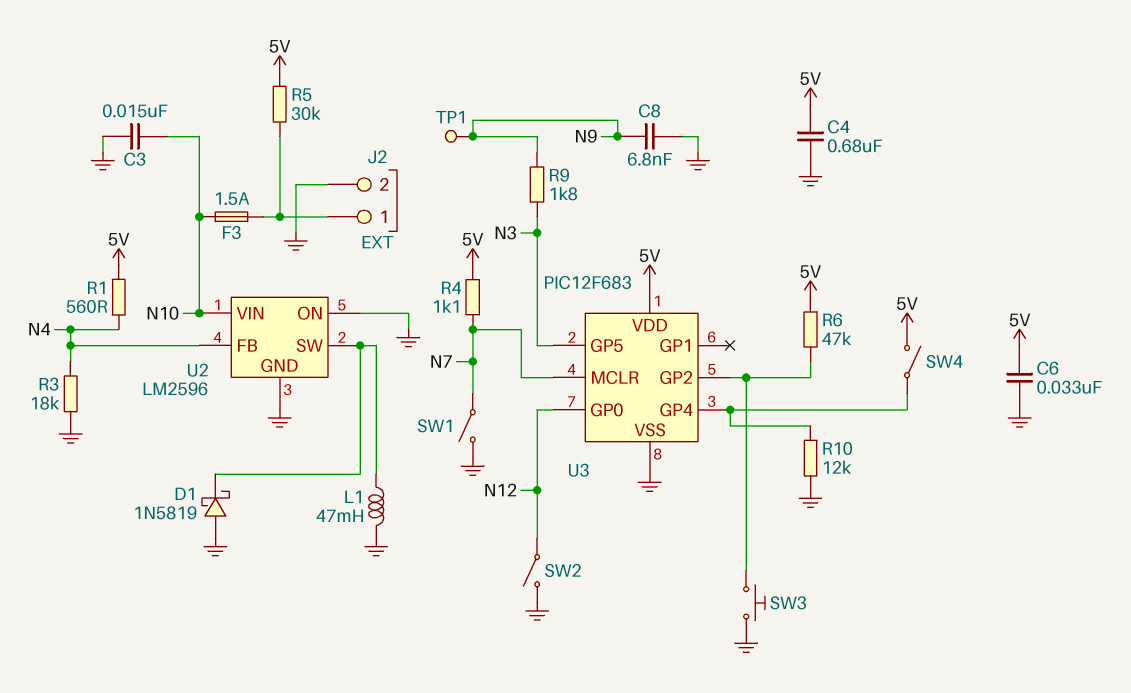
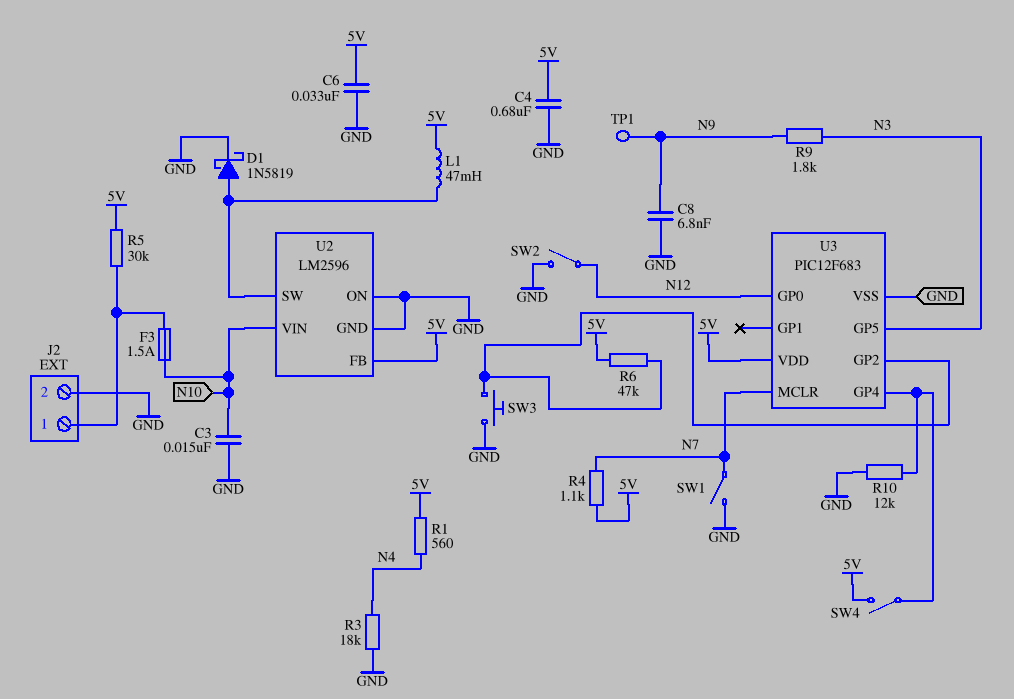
D1: schottky 1N5819 (A GND, K U2/SW) -> schottky 1N5819 (A U2/SW, K GND)
L1: 47mH (GND, U2/SW) -> 47mH (5V, U2/SW)
U2 pin FB: N4 -> 5V

